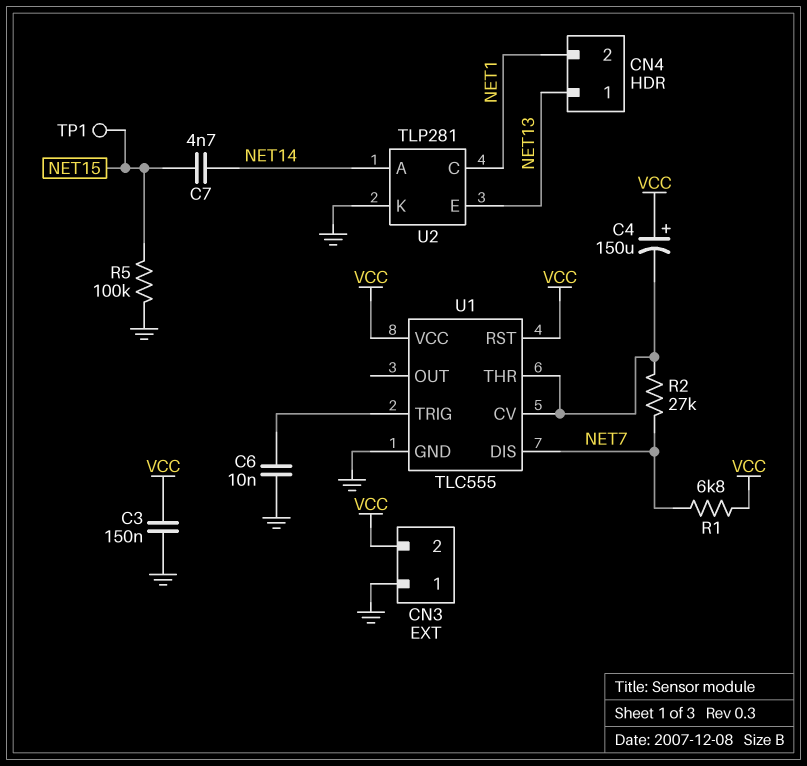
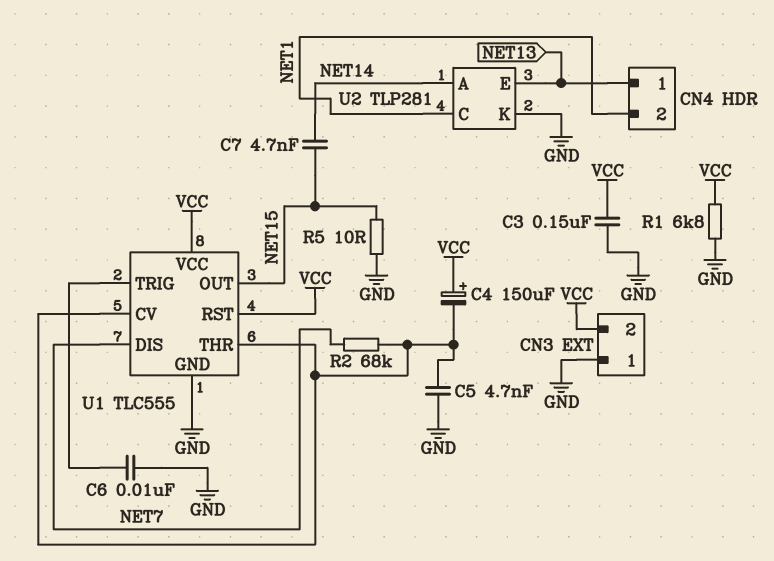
C5: none -> 4.7nF (GND, U1/CV)
R1: 6.8k (NET7, VCC) -> 6.8k (GND, VCC)
R2: 27k (NET7, U1/CV) -> 68k (NET7, U1/CV)
R5: 100k (GND, NET15) -> 10 (GND, NET15)
TP1: test point (NET15) -> none
U1 pin OUT: none -> NET15

